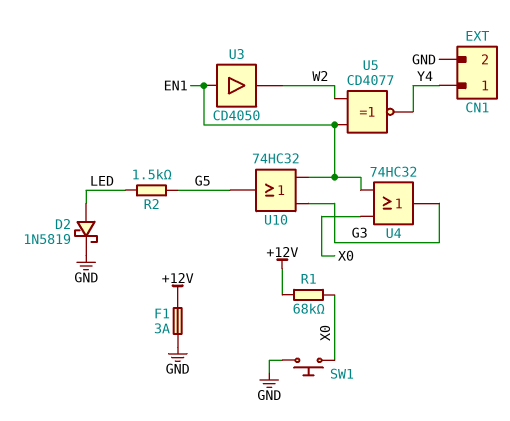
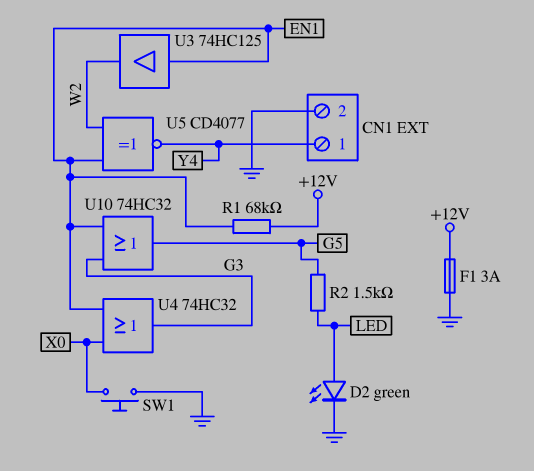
D2: schottky 1N5819 (A LED, K GND) -> LED green (A LED, K GND)
R1: 68k (+12V, X0) -> 68k (+12V, EN1)
U3: buffer CD4050 (in EN1, out W2) -> buffer 74HC125 (in EN1, out W2)

